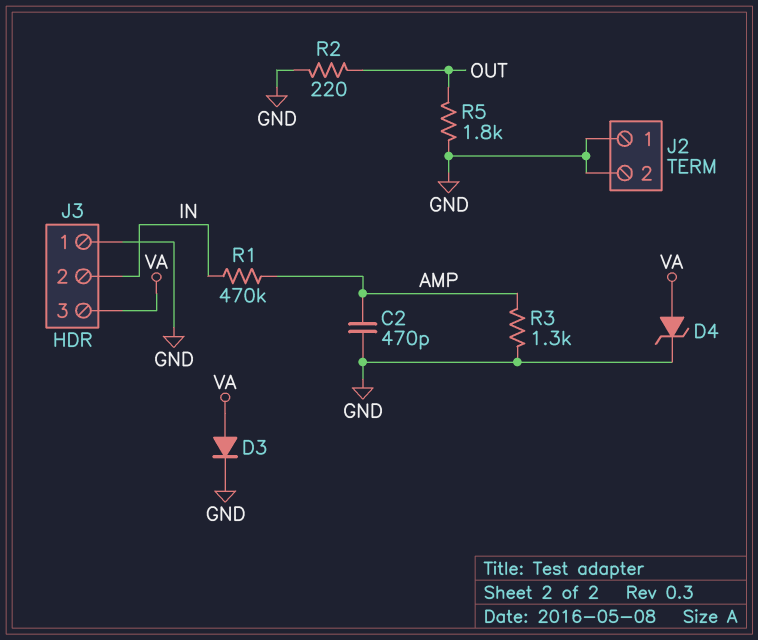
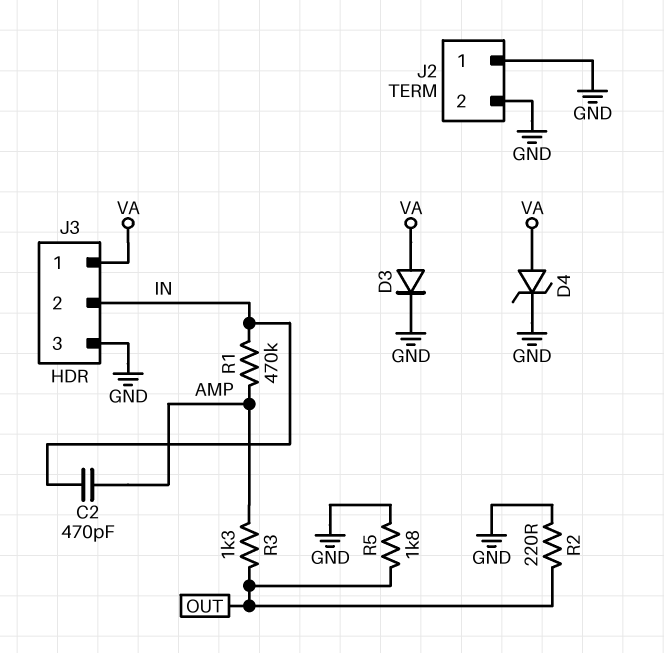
C2: 470pF (AMP, GND) -> 470pF (AMP, IN)
J3 pin 1: GND -> VA
J3 pin 3: VA -> GND
R3: 1.3k (AMP, GND) -> 1.3k (AMP, OUT)

